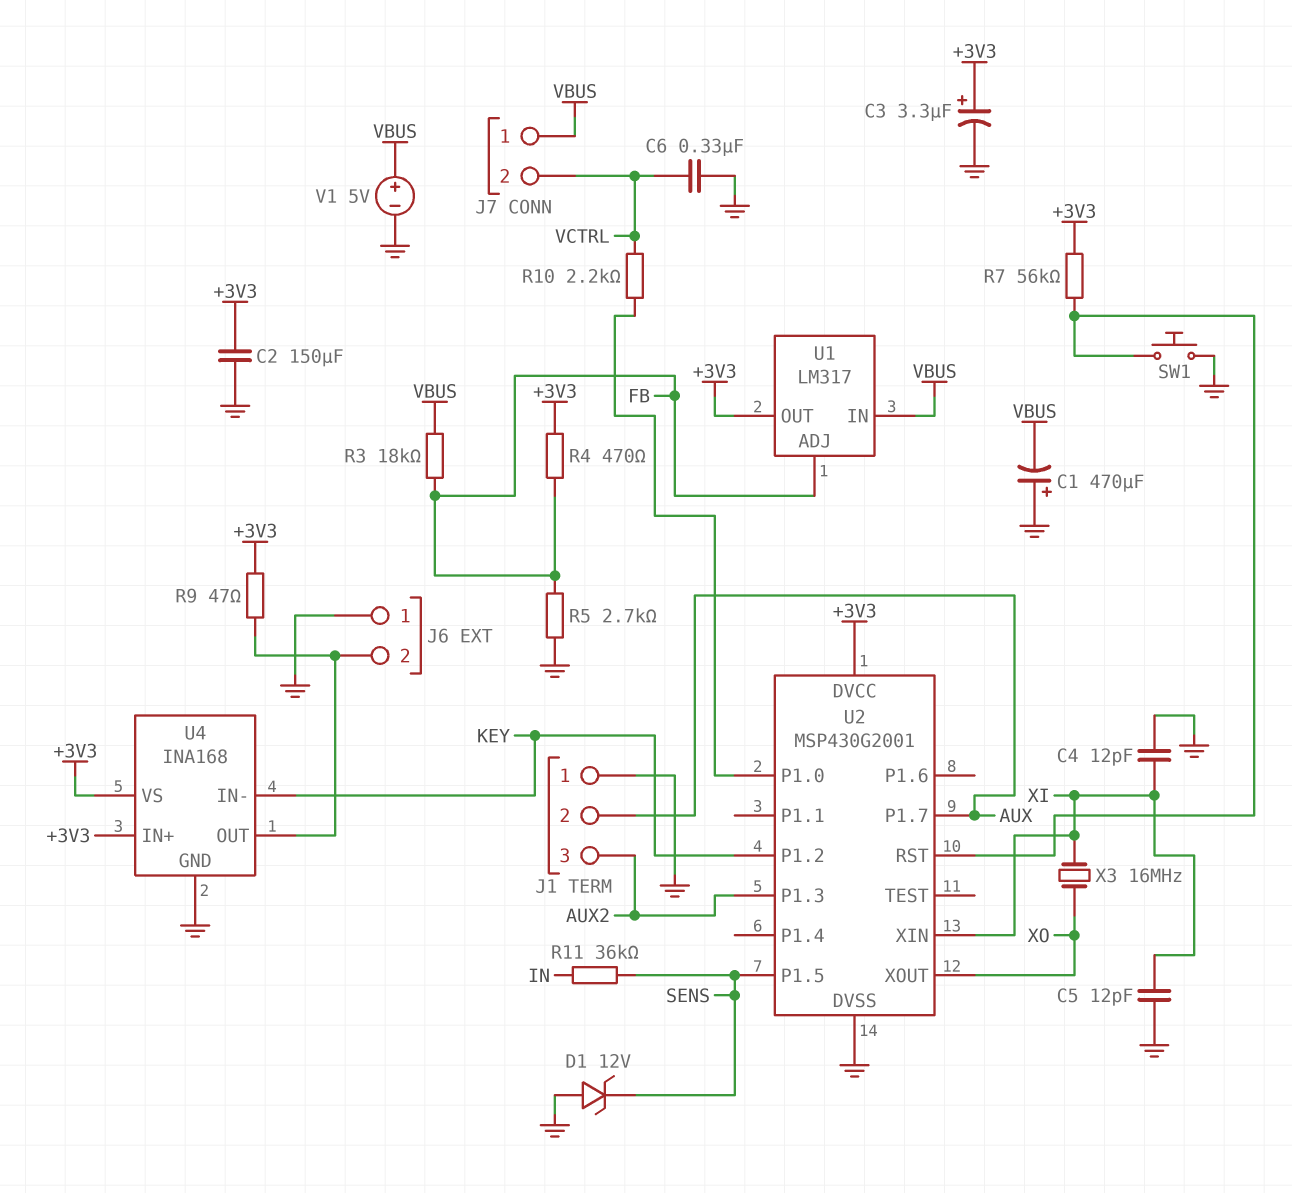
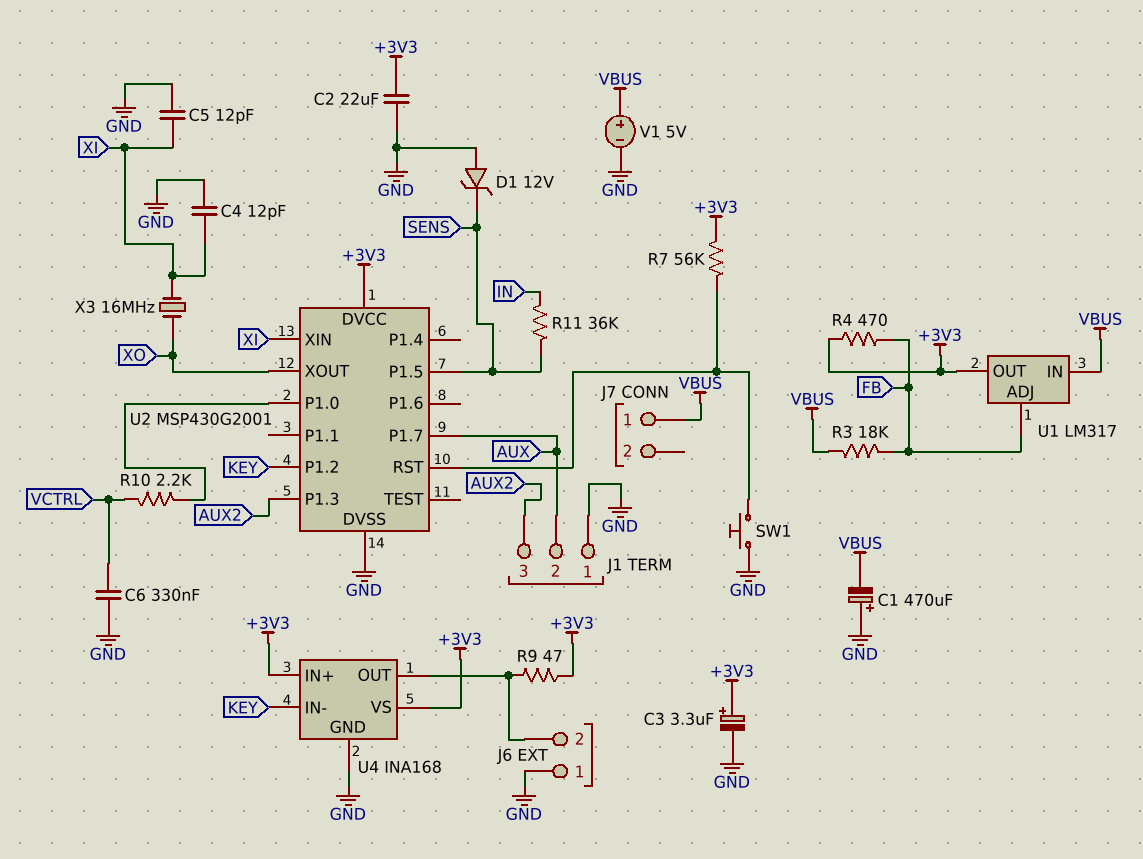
C2: 150uF (+3V3, GND) -> 22uF (+3V3, GND)
J7 pin 2: VCTRL -> none
R5: 2.7k (FB, GND) -> none

